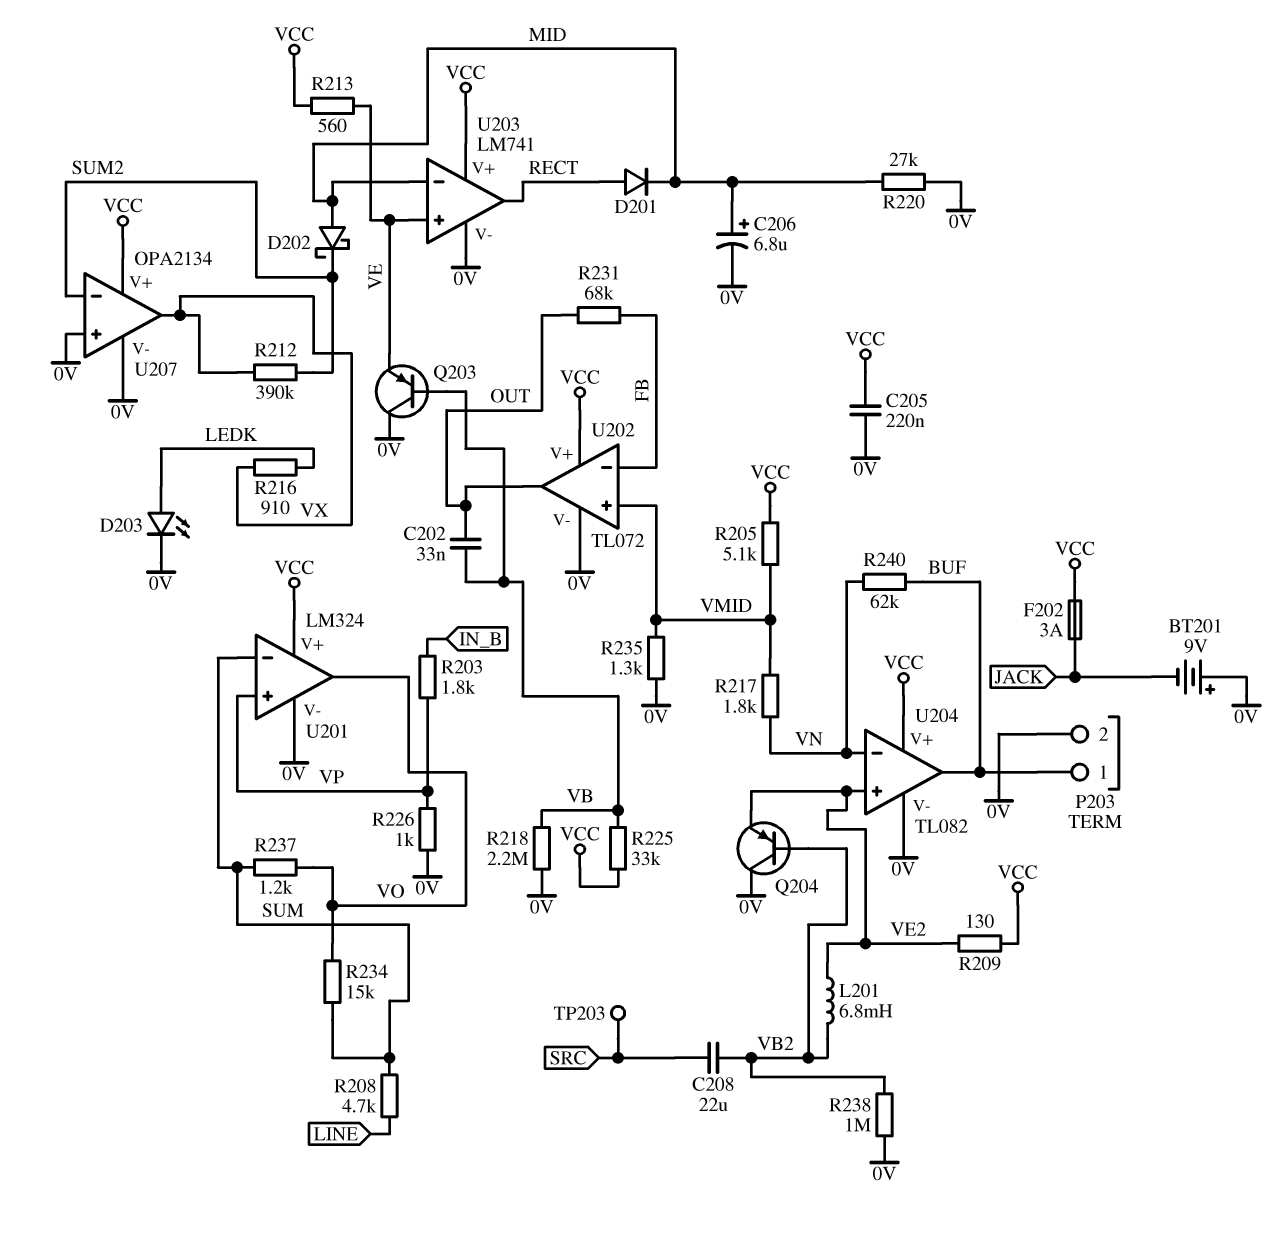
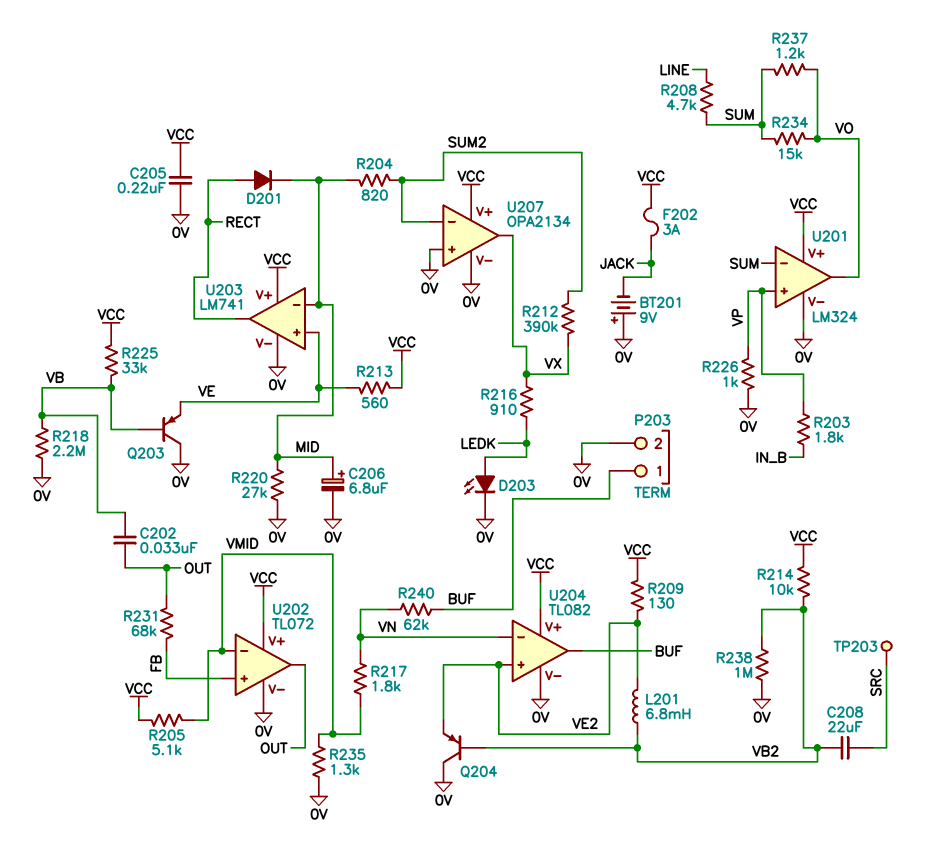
D202: schottky (A MID, K SUM2) -> none
R204: none -> 820 (MID, SUM2)
R214: none -> 10k (VB2, VCC)
U202 pin in+: VMID -> FB
U202 pin in-: FB -> VMID

